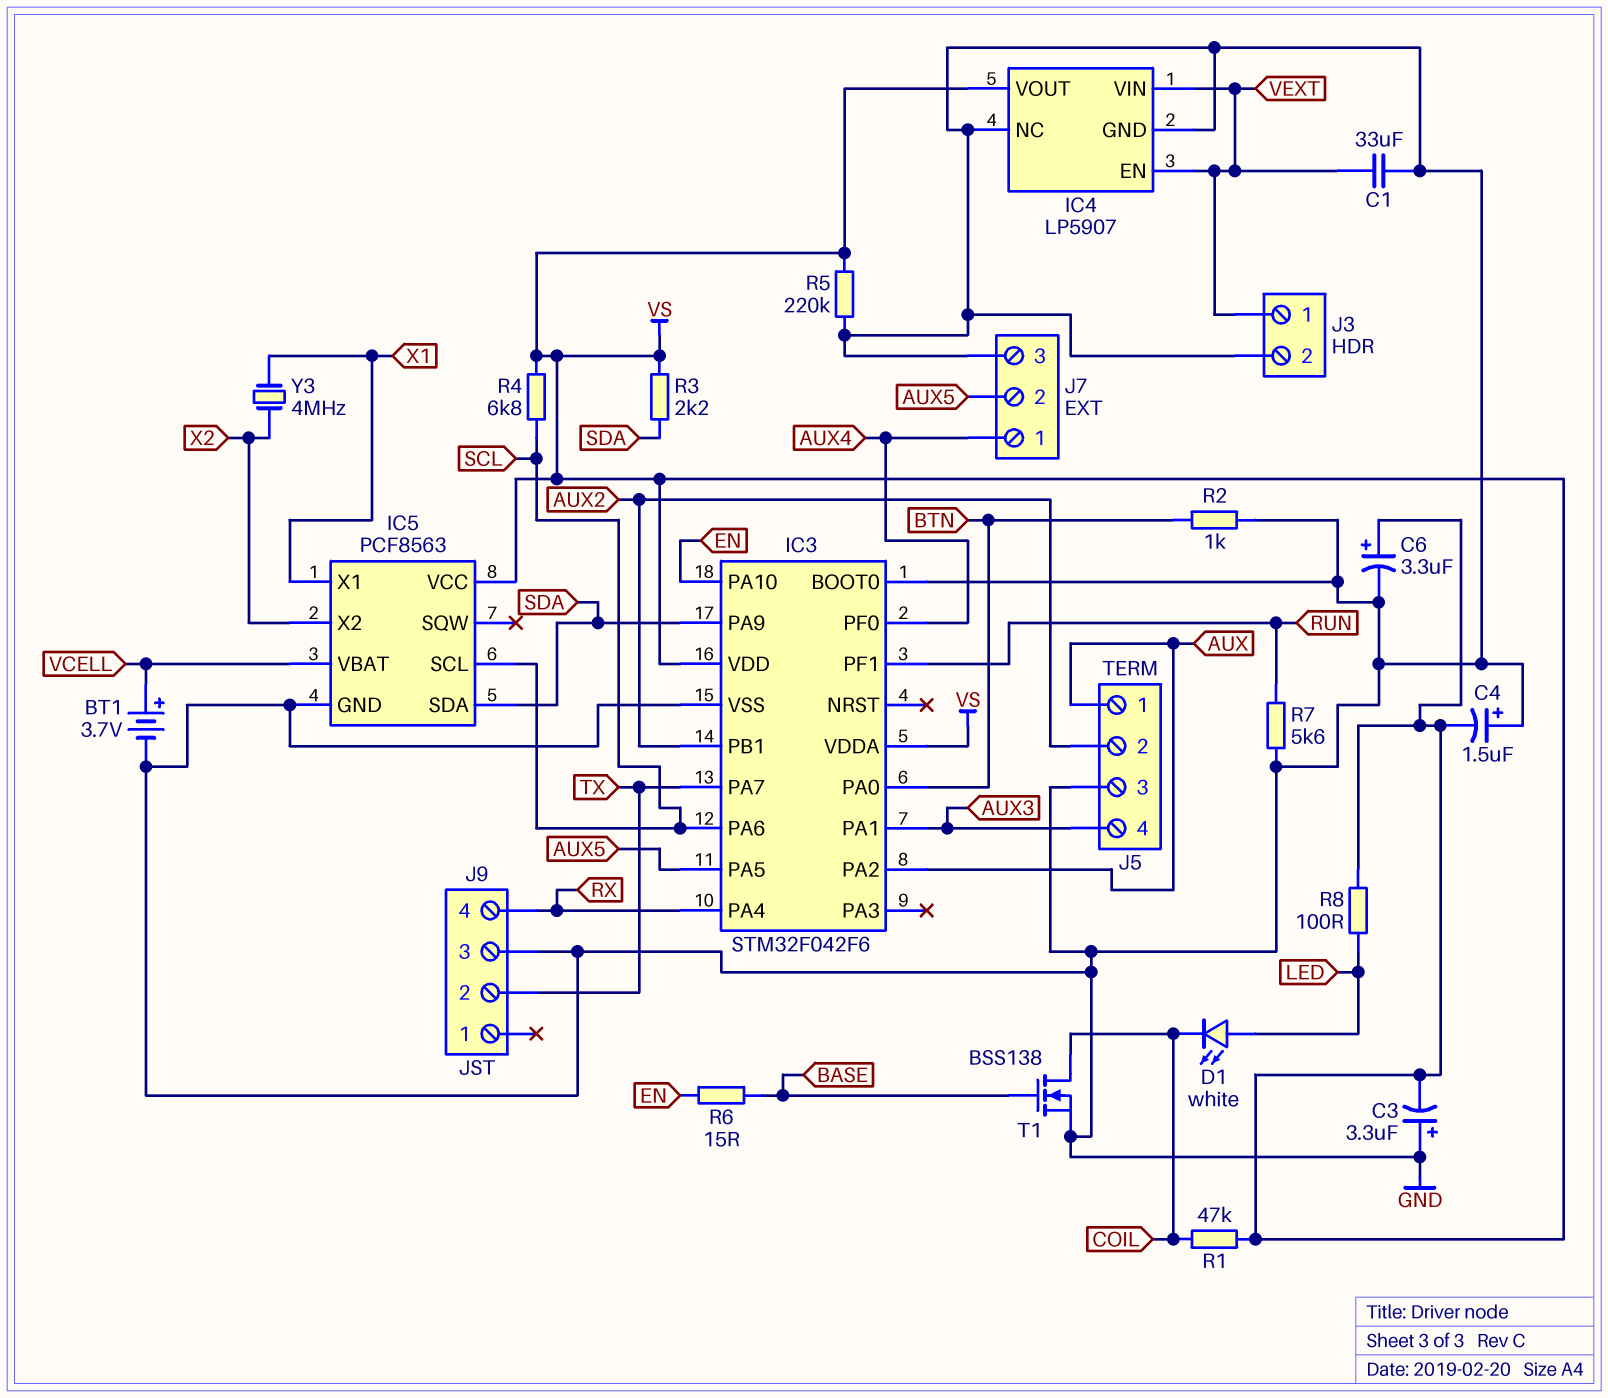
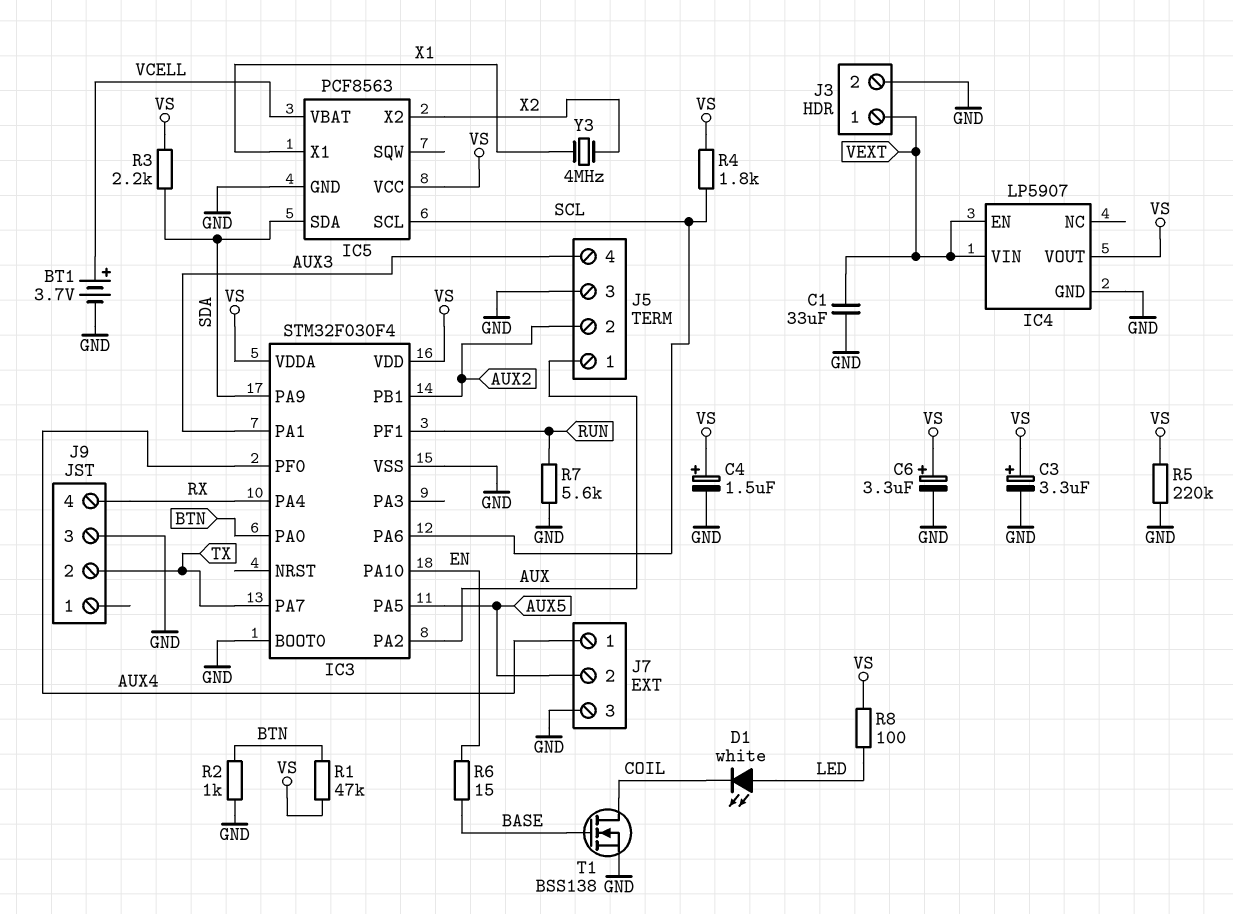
C3: 3.3uF (plus GND, minus VS) -> 3.3uF (plus VS, minus GND)
C4: 1.5uF (plus GND, minus VS) -> 1.5uF (plus VS, minus GND)
IC3: STM32F042F6 -> STM32F030F4
IC4 pin NC: GND -> none
R1: 47k (COIL, VS) -> 47k (BTN, VS)
R4: 6.8k (SCL, VS) -> 1.8k (SCL, VS)

